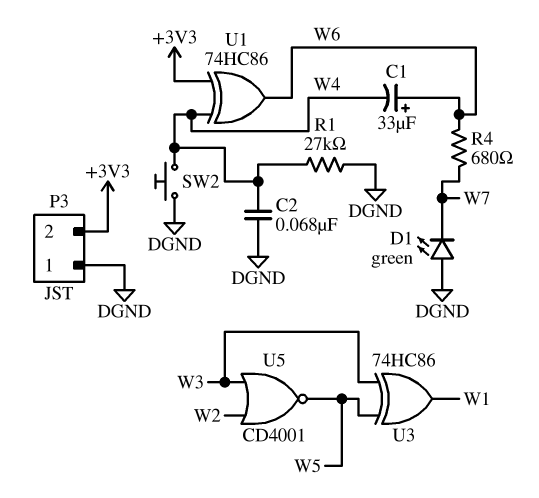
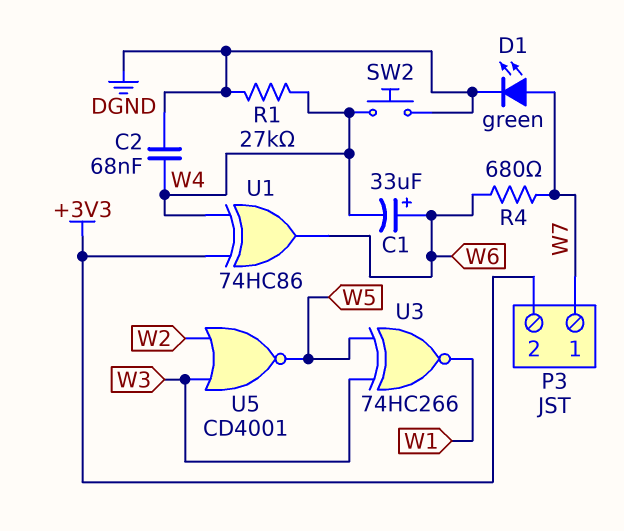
D1: LED green (A DGND, K W7) -> LED green (A W7, K DGND)
P3 pin 1: DGND -> W7
U3: XOR 74HC86 (in W3, in W5, out W1) -> XNOR 74HC266 (in W3, in W5, out W1)

